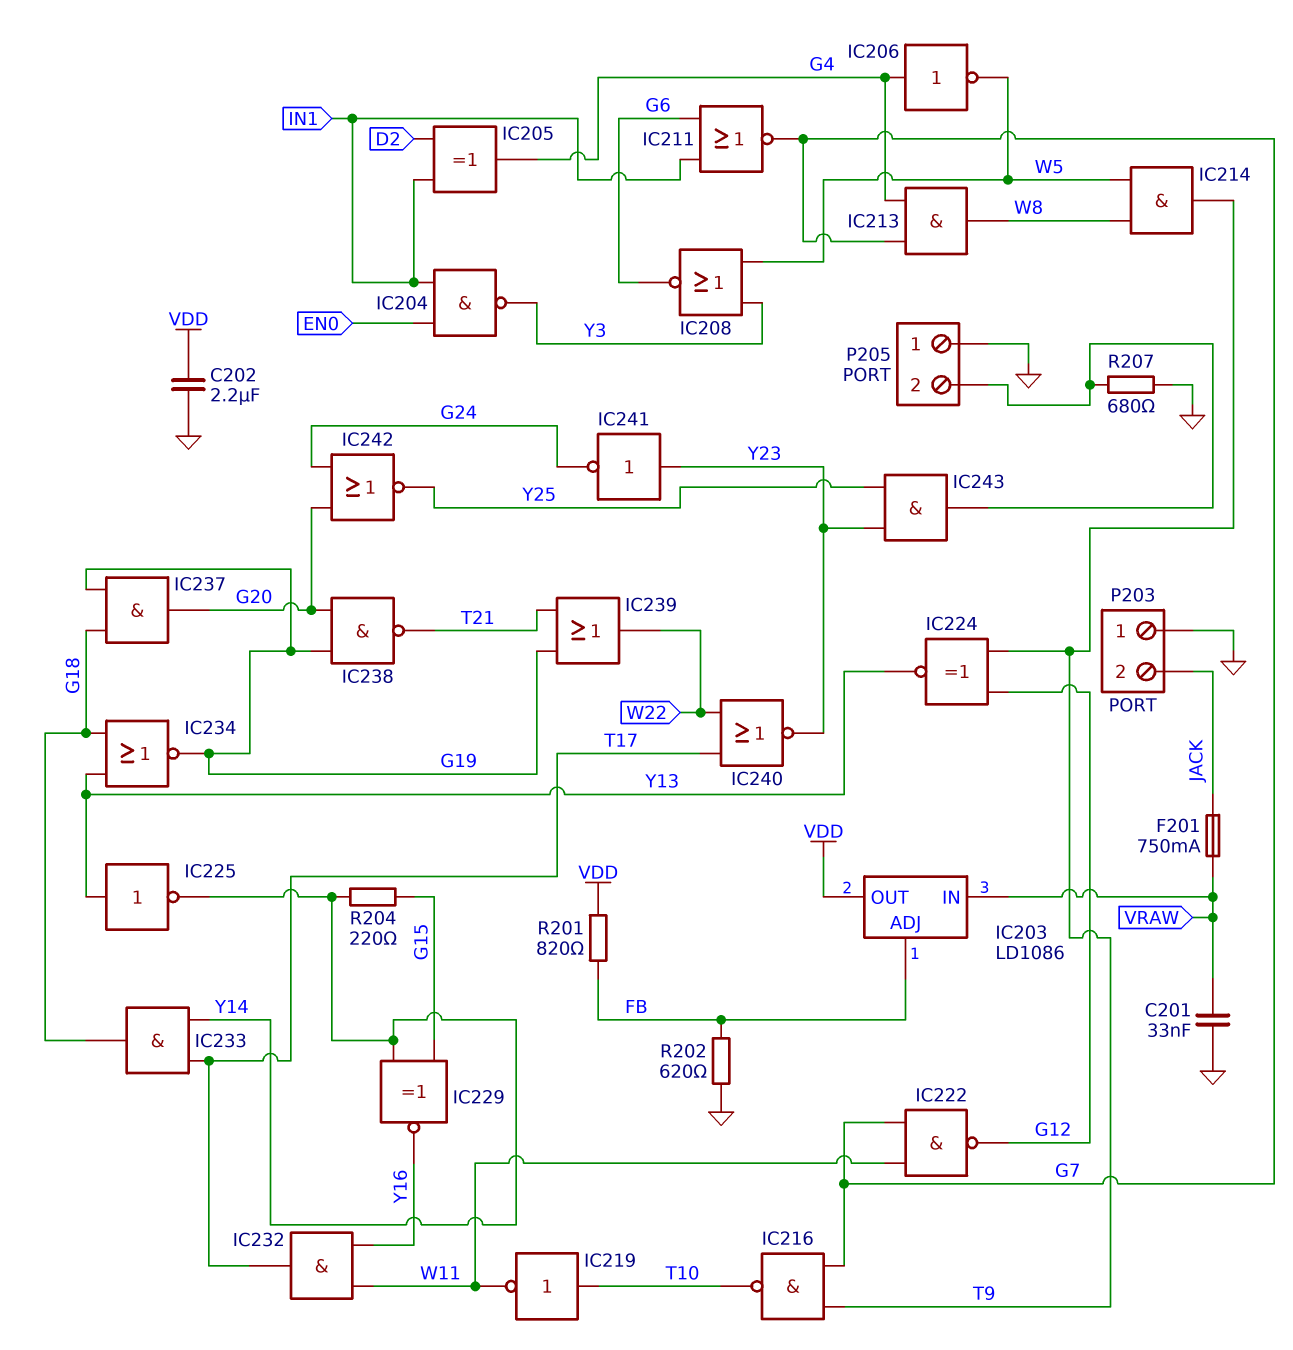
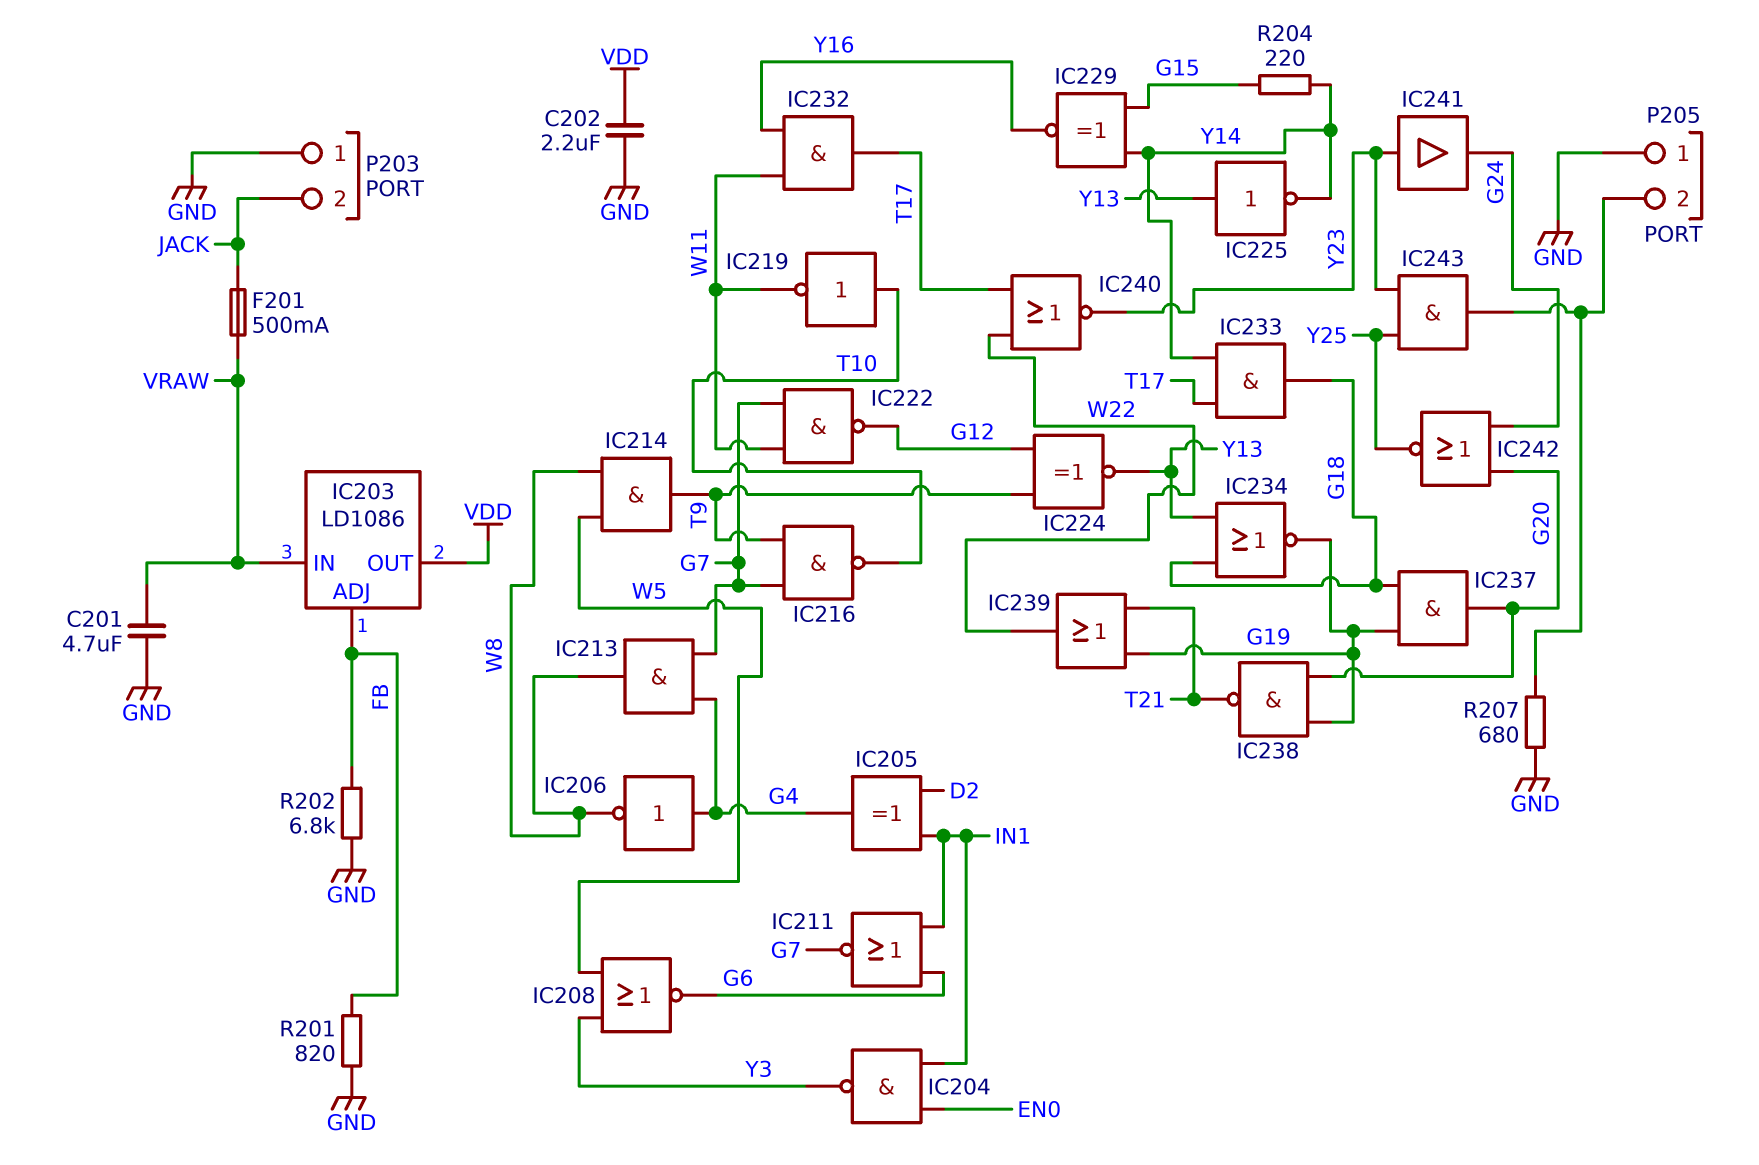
C201: 33nF (GND, VRAW) -> 4.7uF (GND, VRAW)
F201: 750mA (JACK, VRAW) -> 500mA (JACK, VRAW)
IC206: NOT (in G4, out W5) -> NOT (in G4, out W8)
IC241: NOT (in Y23, out G24) -> buffer (in Y23, out G24)
R201: 820 (FB, VDD) -> 820 (FB, GND)
R202: 620 (FB, GND) -> 6.8k (FB, GND)

